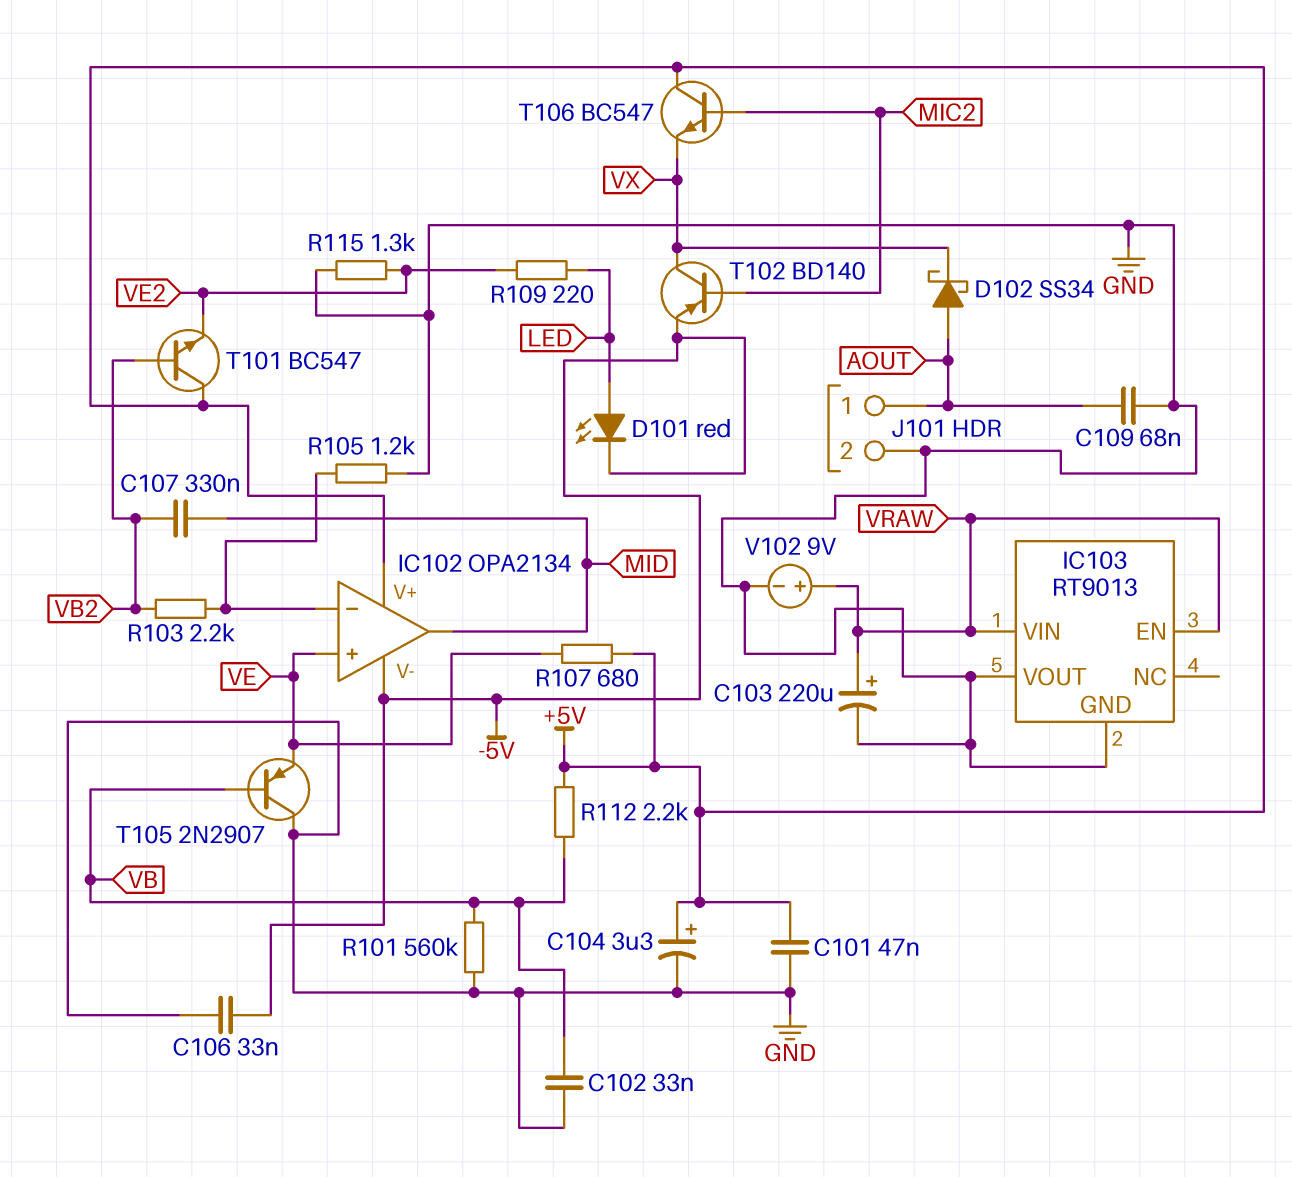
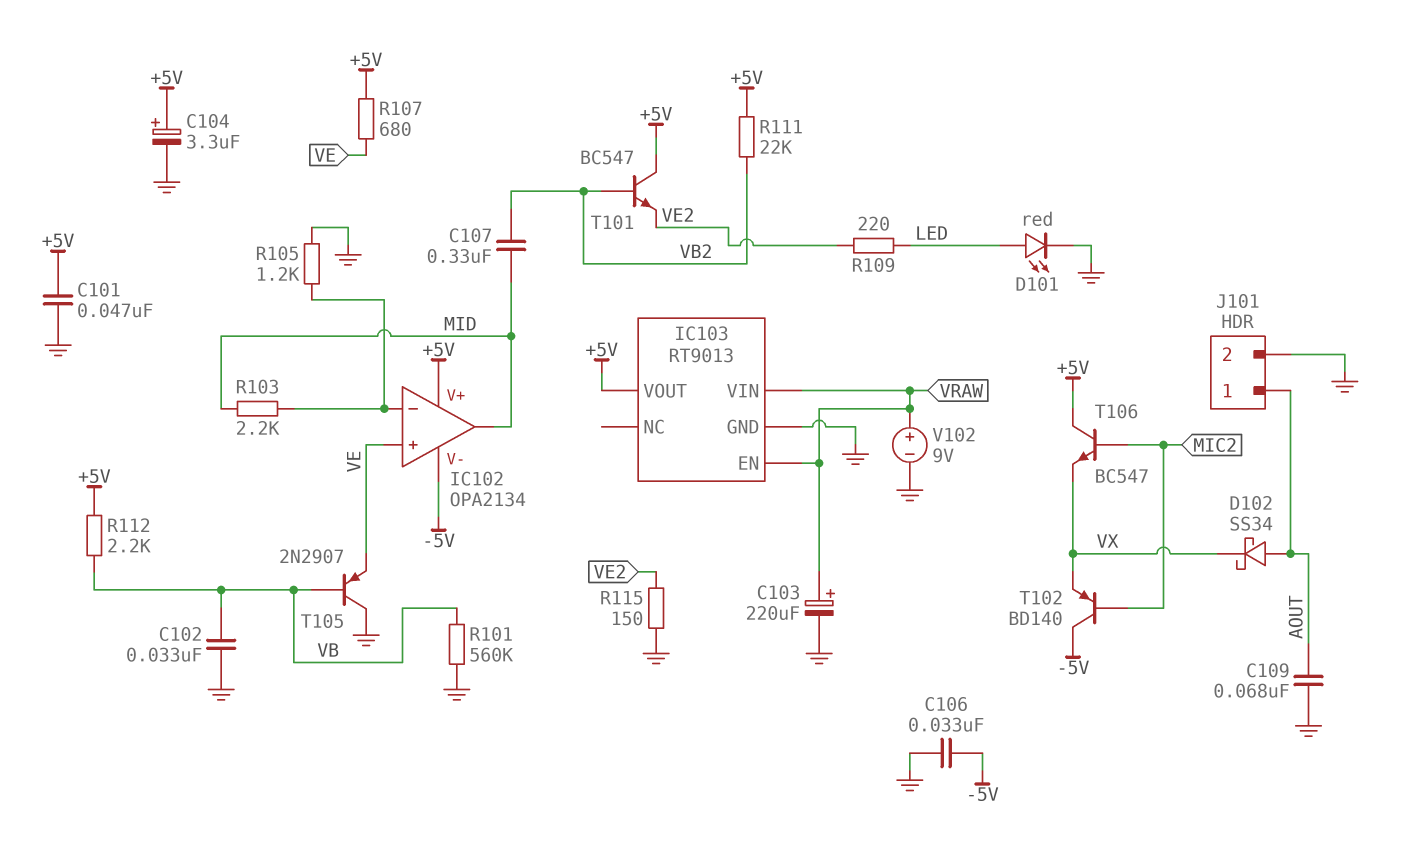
D101: LED red (A LED, K -5V) -> LED red (A LED, K GND)
IC103 pin VOUT: GND -> +5V
R103: 2.2k (IC102/in-, VB2) -> 2.2k (IC102/in-, MID)
R111: none -> 22k (+5V, VB2)
R115: 1.3k (GND, VE2) -> 150 (GND, VE2)
T102: PNP BD140 (B MIC2, C VX, E -5V) -> PNP BD140 (B MIC2, C -5V, E VX)

